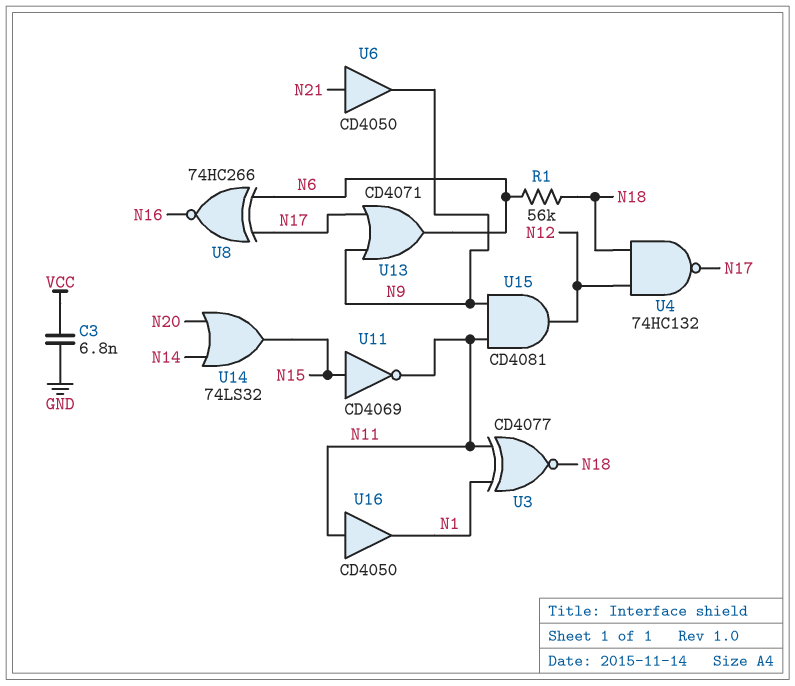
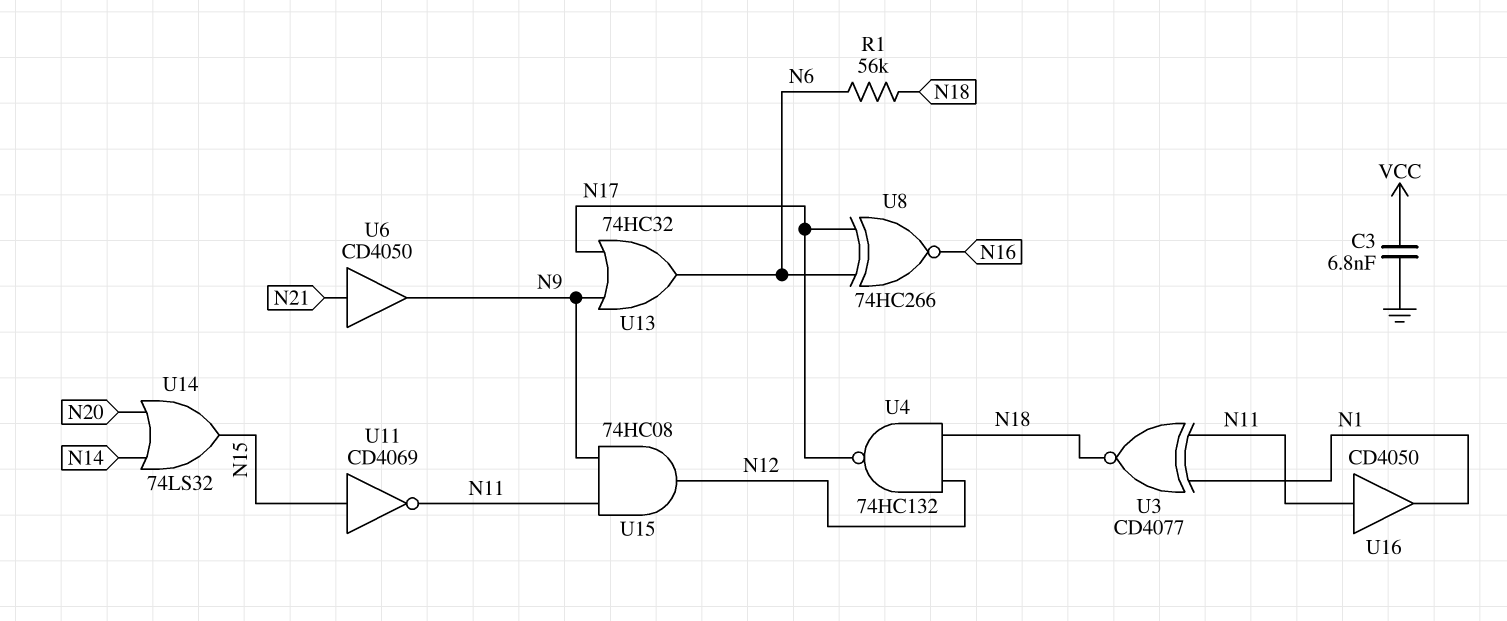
U13: OR CD4071 (in N9, in N17, out N6) -> OR 74HC32 (in N9, in N17, out N6)
U15: AND CD4081 (in N9, in N11, out N12) -> AND 74HC08 (in N9, in N11, out N12)

